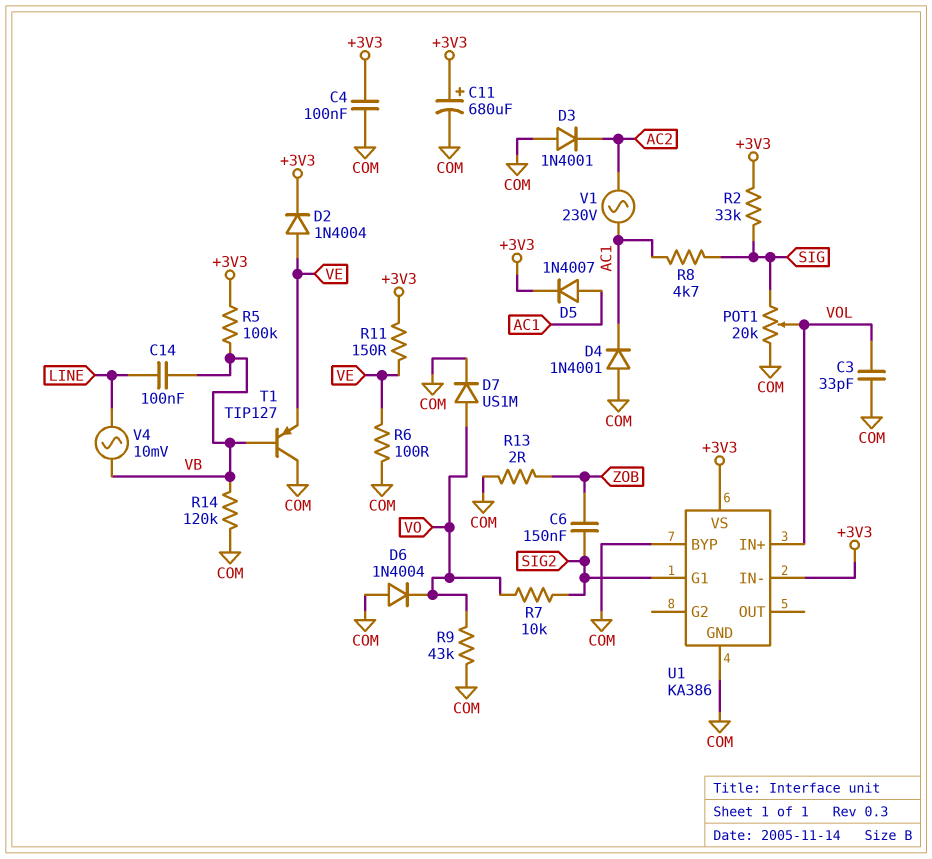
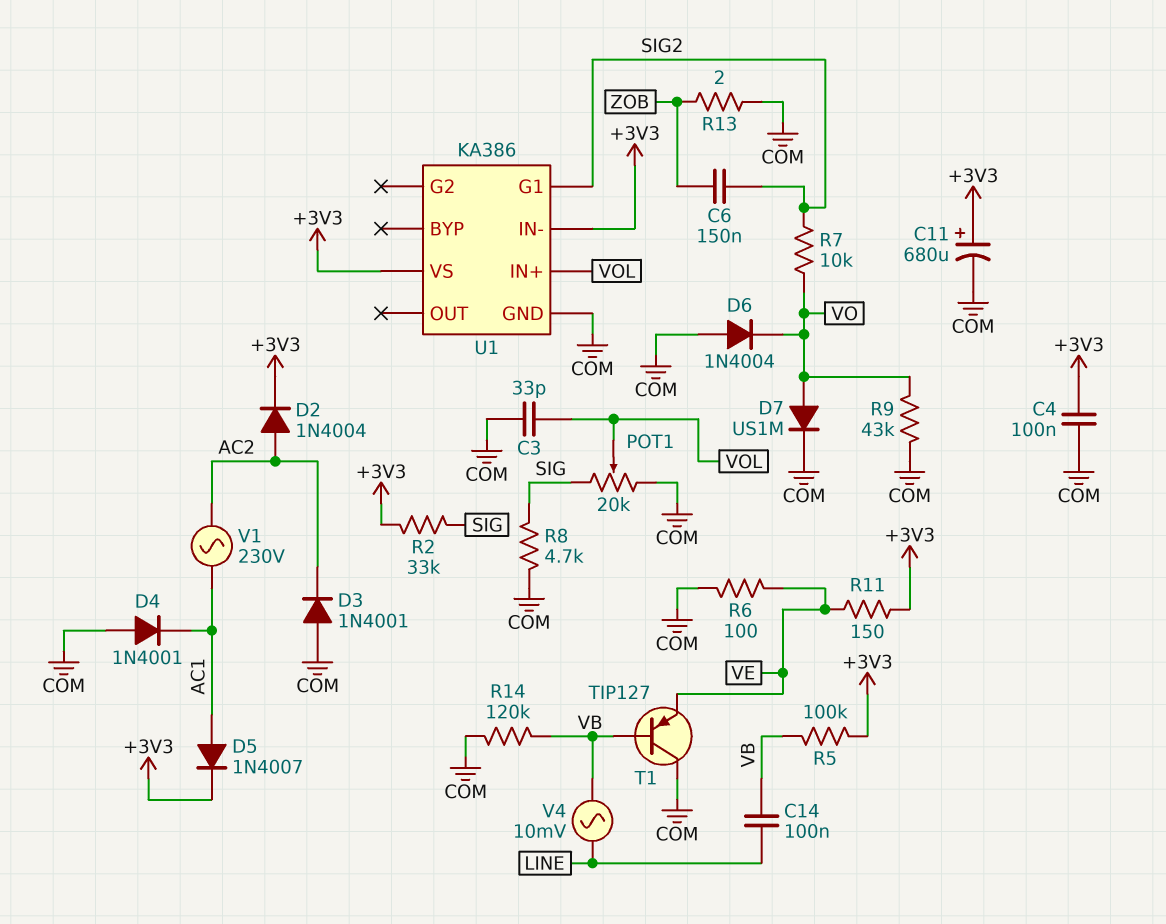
D2: diode 1N4004 (A VE, K +3V3) -> diode 1N4004 (A AC2, K +3V3)
R8: 4.7k (AC1, SIG) -> 4.7k (COM, SIG)
U1 pin BYP: COM -> none

